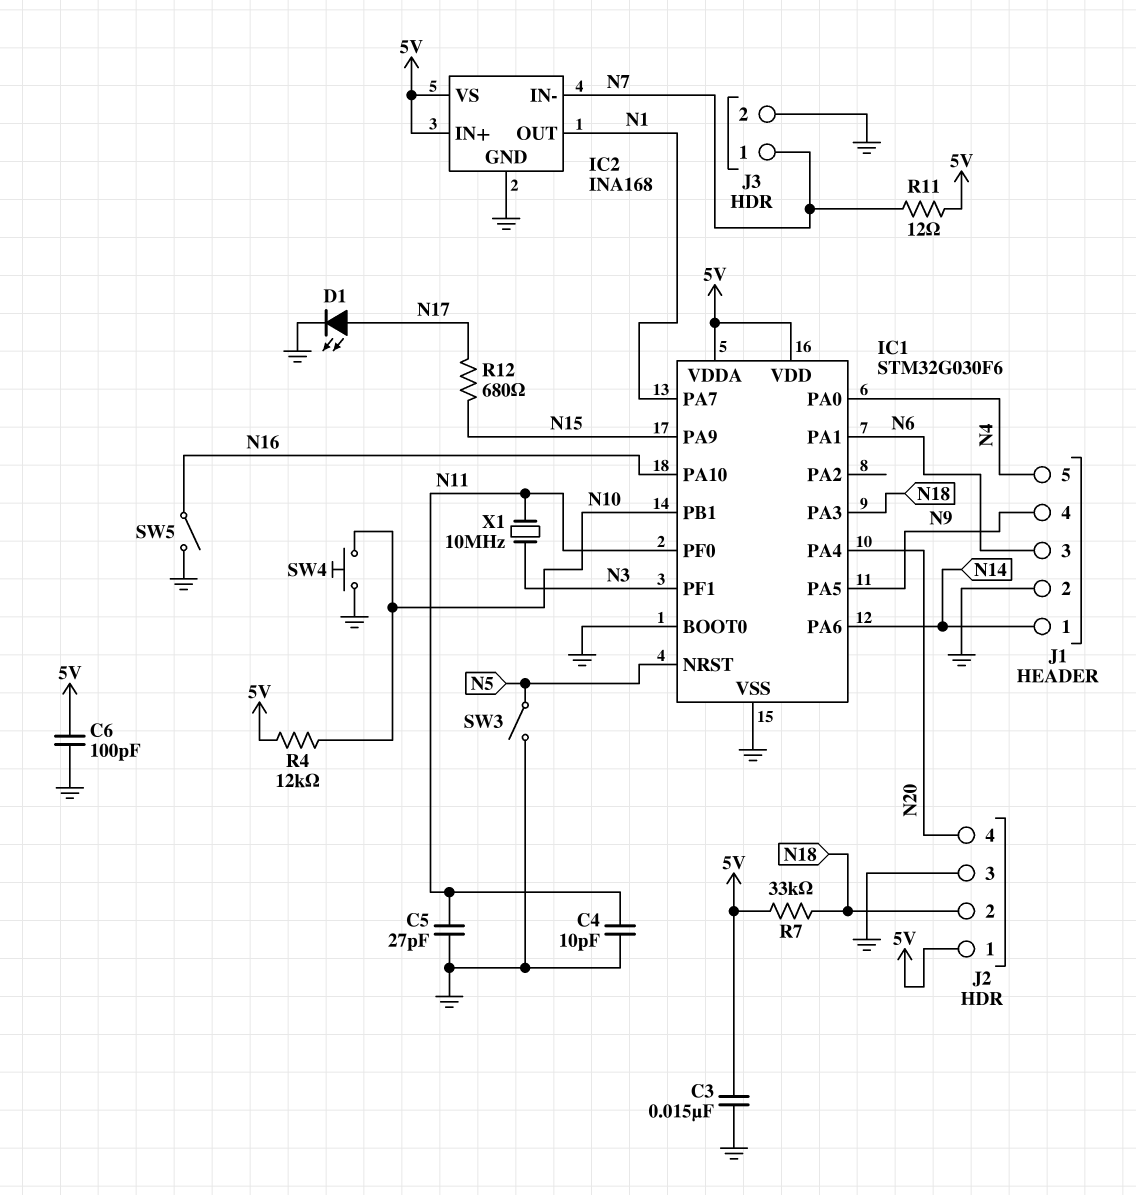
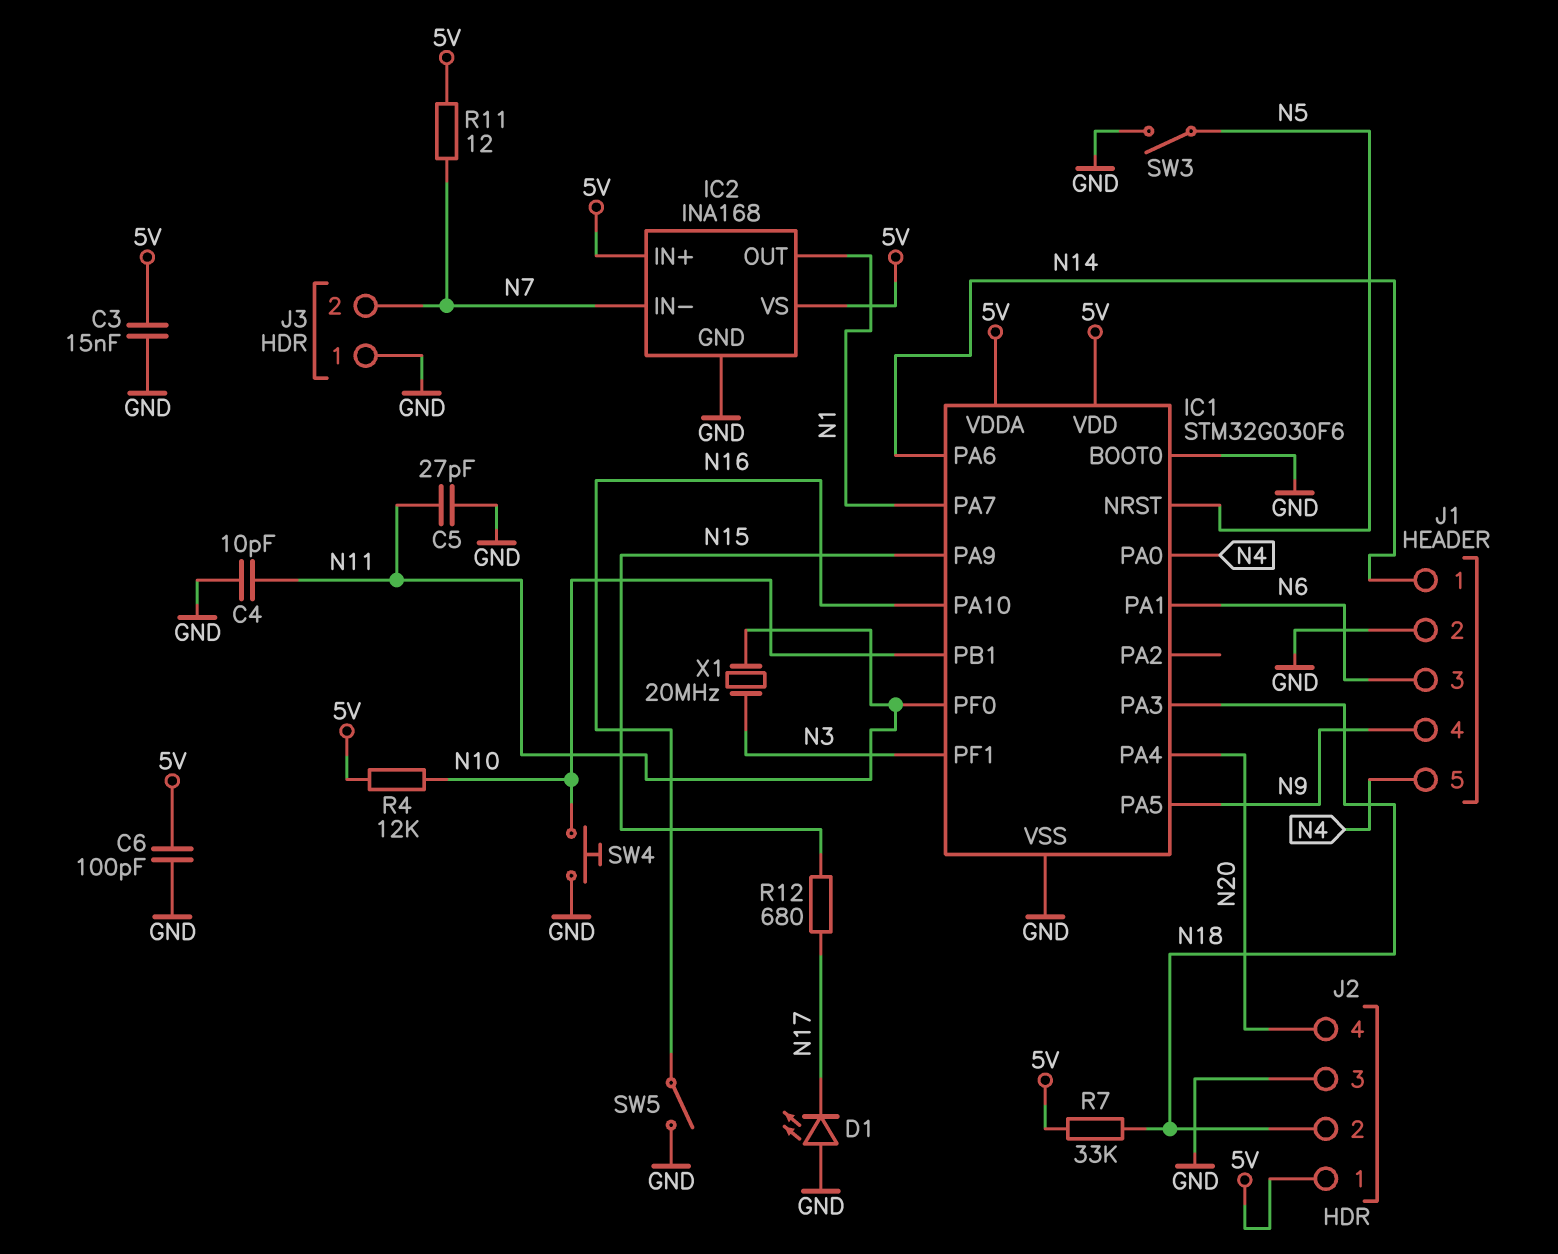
D1: LED (A N17, K GND) -> LED (A GND, K N17)
J3 pin 1: N7 -> GND
J3 pin 2: GND -> N7
X1: 10MHz (N3, N11) -> 20MHz (N3, N11)

